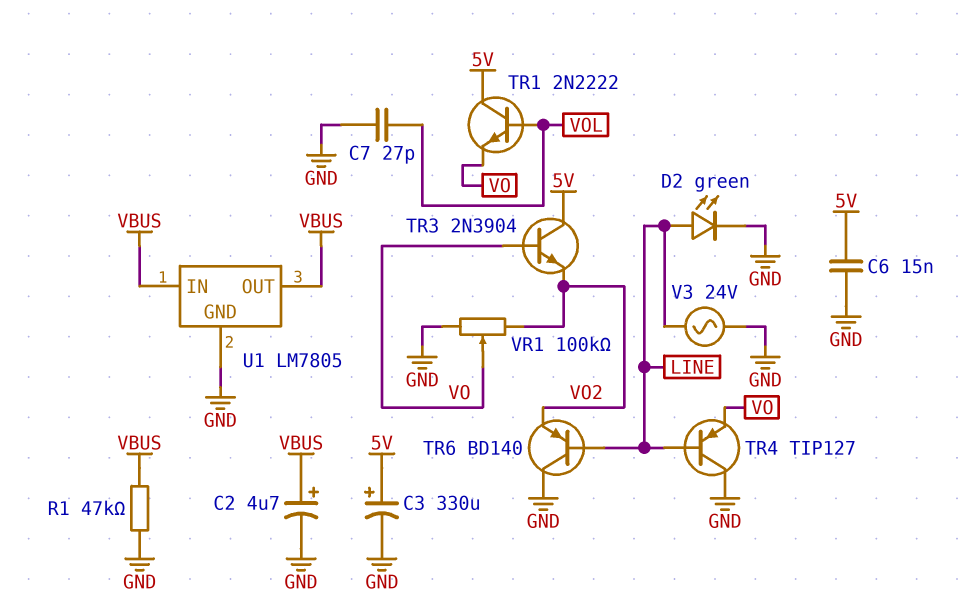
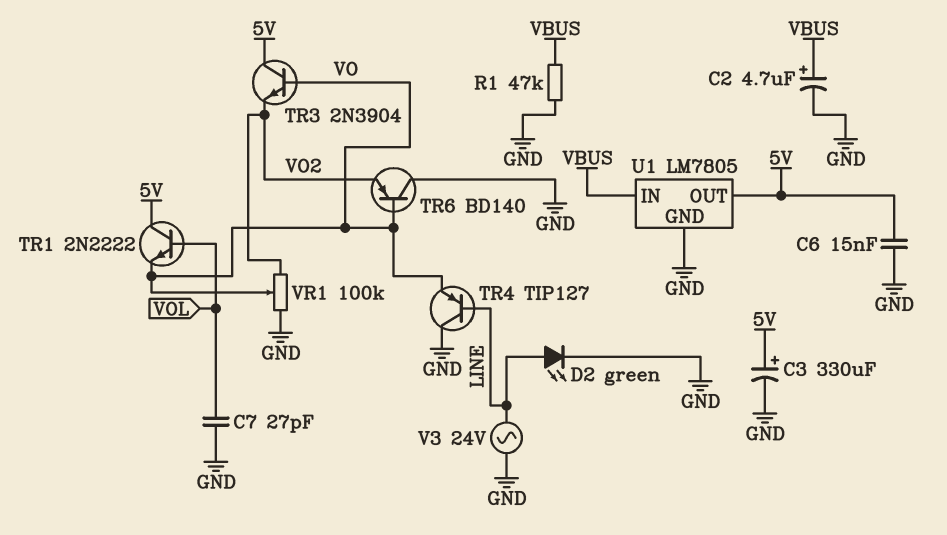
TR6: PNP BD140 (B LINE, C GND, E VO2) -> PNP BD140 (B VO, C GND, E VO2)
U1 pin OUT: VBUS -> 5V

